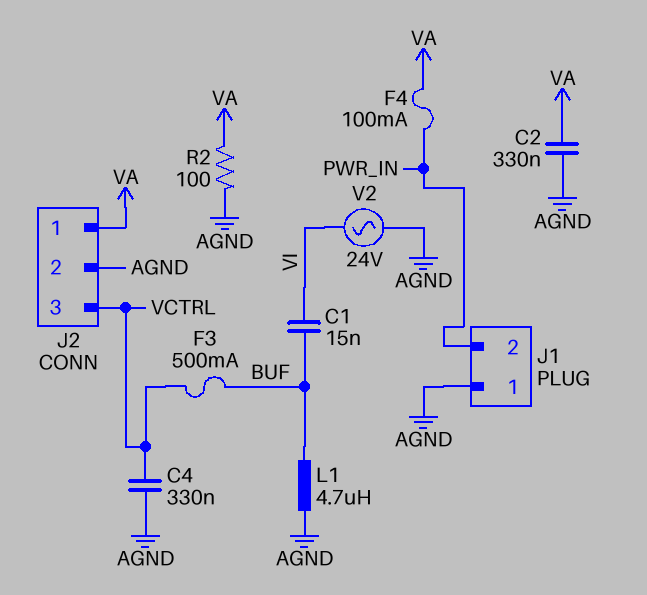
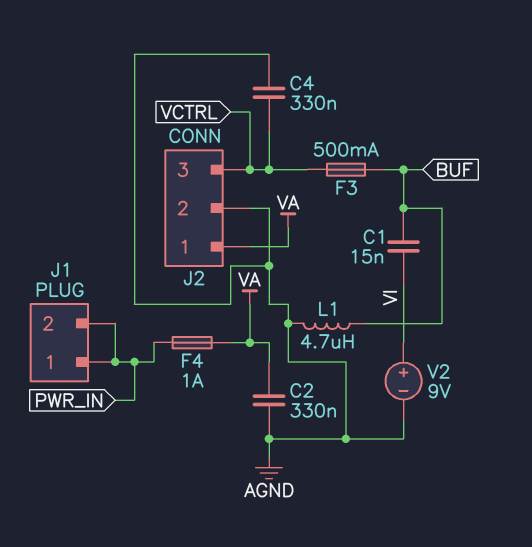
F4: 100mA (PWR_IN, VA) -> 1A (PWR_IN, VA)
J1 pin 1: AGND -> PWR_IN
R2: 100 (AGND, VA) -> none
V2: AC 24V (AGND, VI) -> 9V (plus VI, minus AGND)

